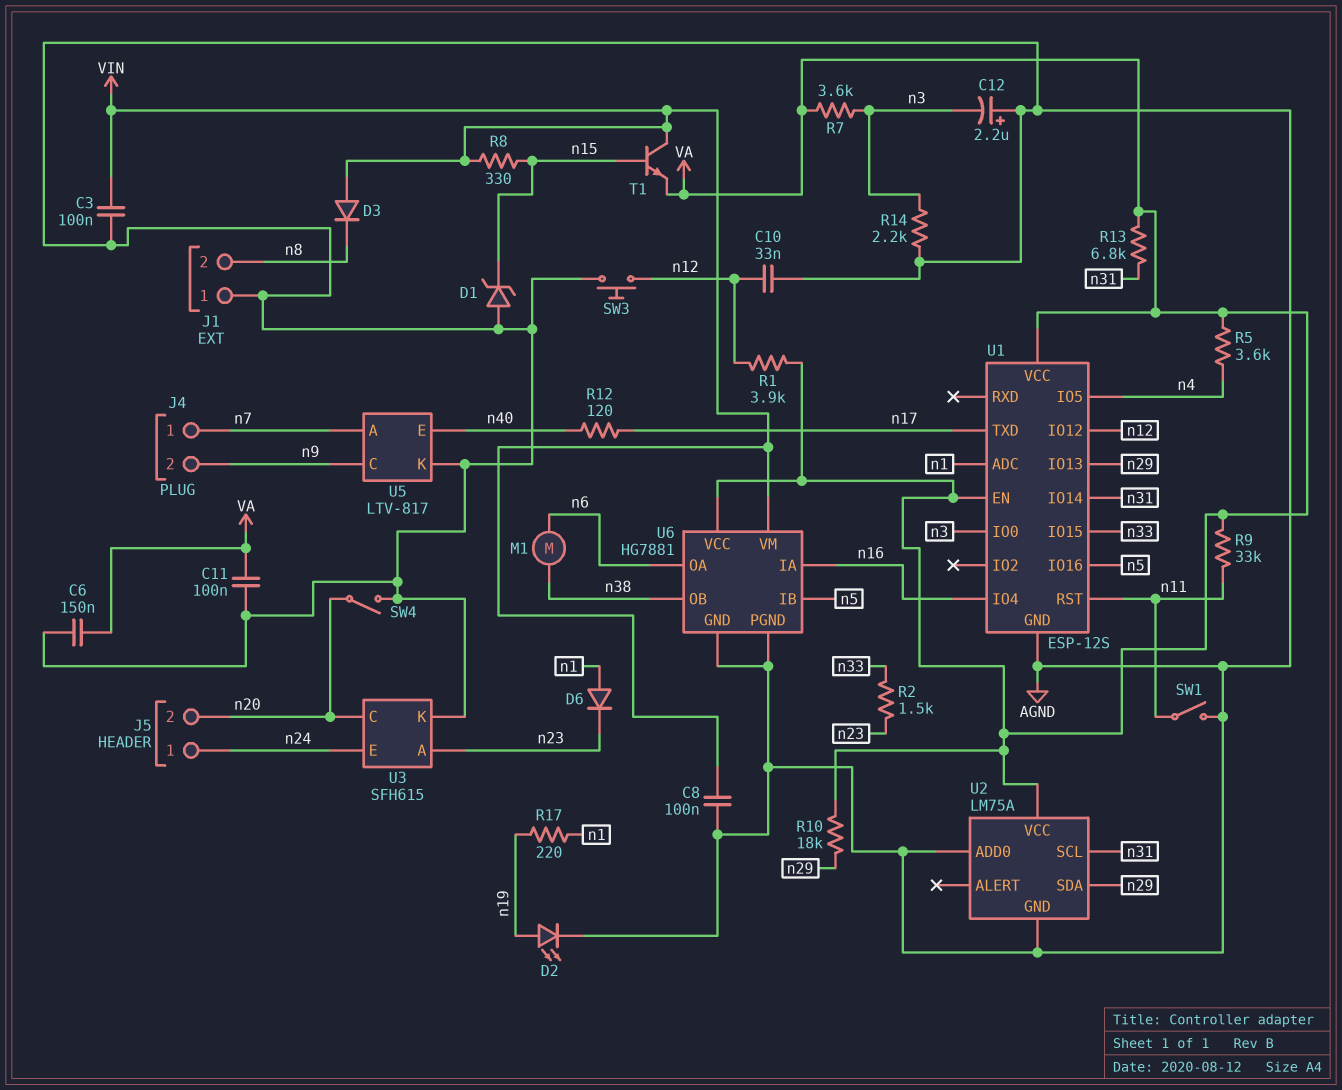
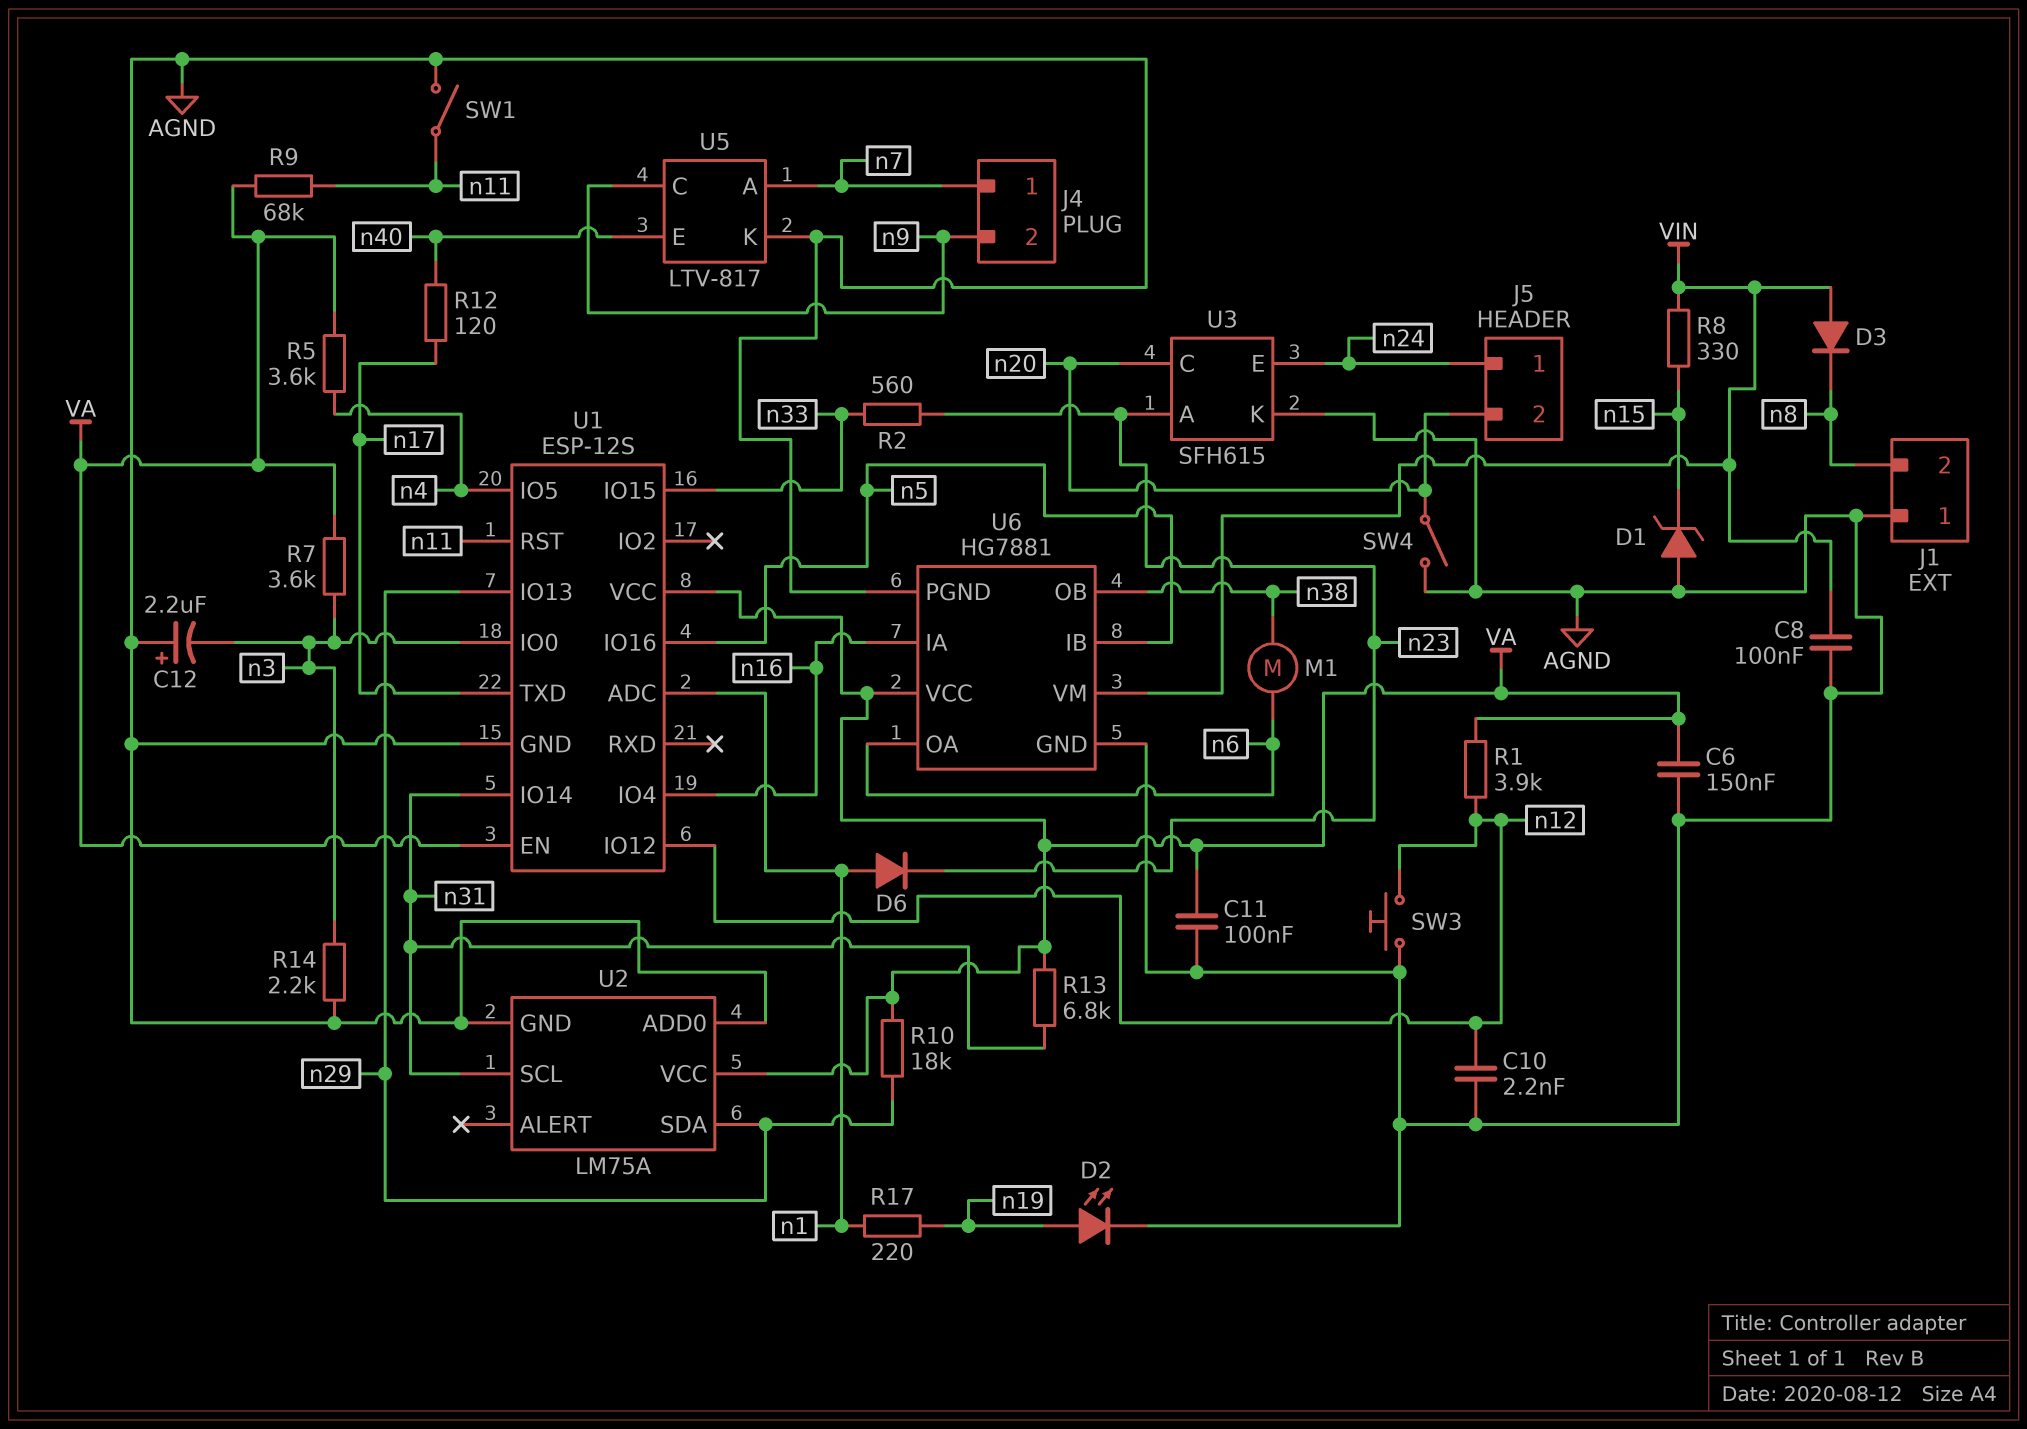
C3: 100nF (AGND, VIN) -> none
C10: 33nF (AGND, n12) -> 2.2nF (AGND, n12)
R2: 1.5k (n23, n33) -> 560 (n23, n33)
R9: 33k (VA, n11) -> 68k (VA, n11)
T1: NPN (B n15, C VIN, E VA) -> none

